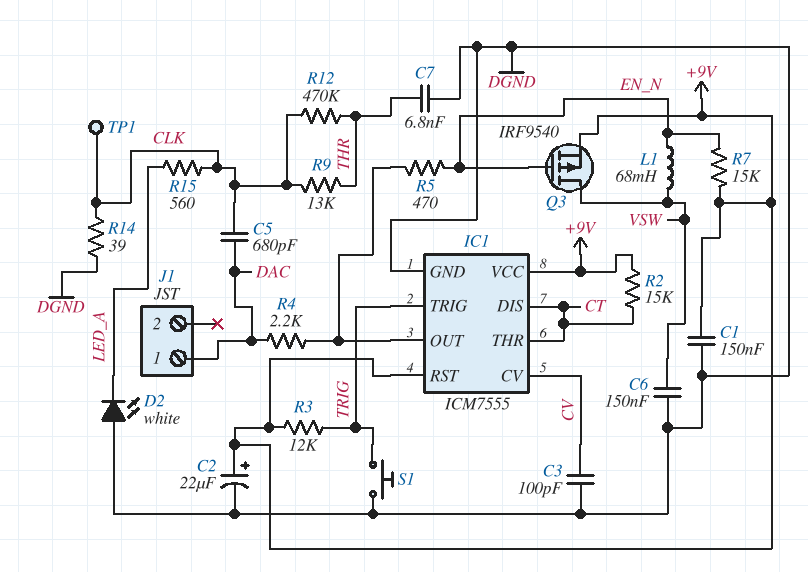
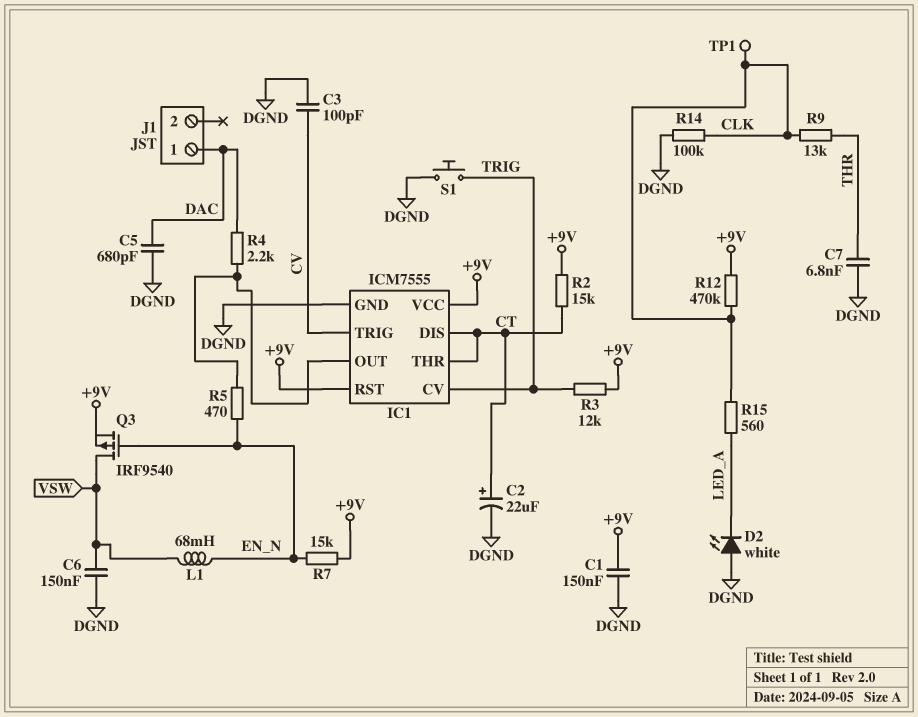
C2: 22uF (plus +9V, minus DGND) -> 22uF (plus CT, minus DGND)
C5: 680pF (CLK, DAC) -> 680pF (DAC, DGND)
IC1 pin CV: CV -> TRIG
IC1 pin TRIG: TRIG -> CV
R12: 470k (CLK, THR) -> 470k (+9V, CLK)
R14: 39 (CLK, DGND) -> 100k (CLK, DGND)

